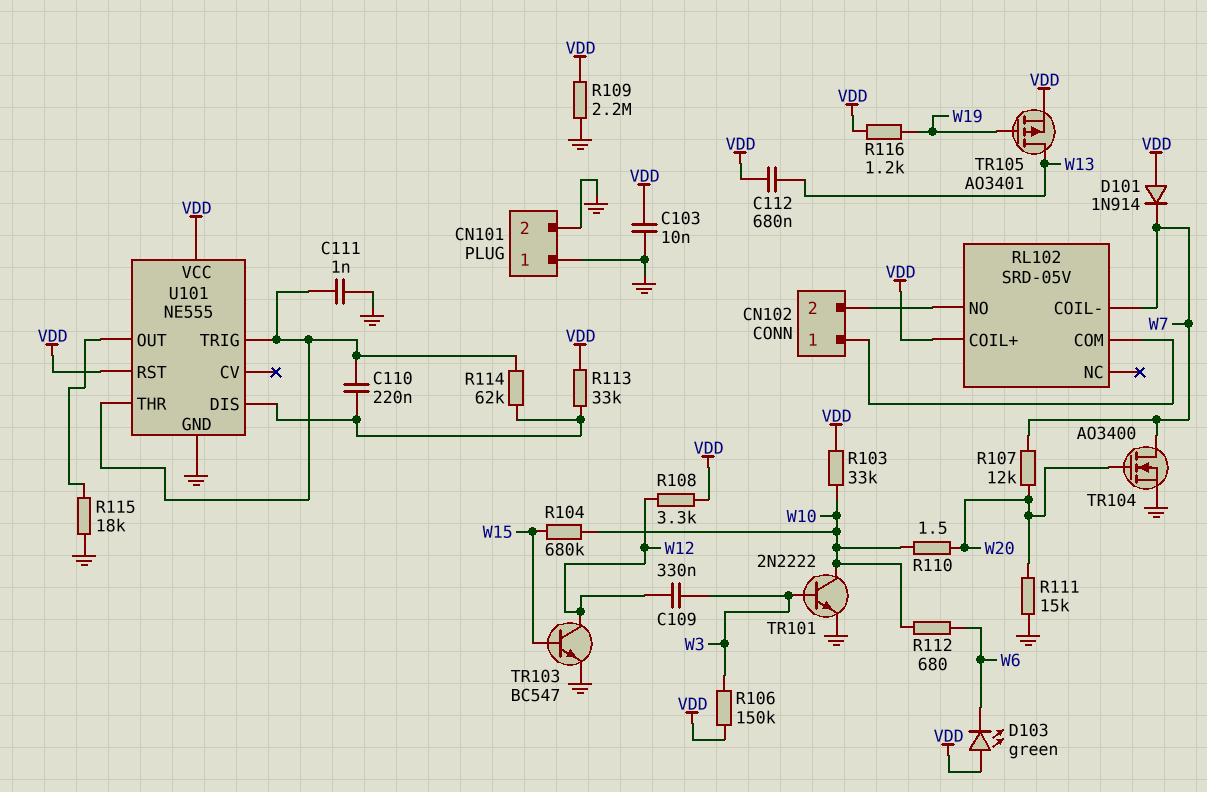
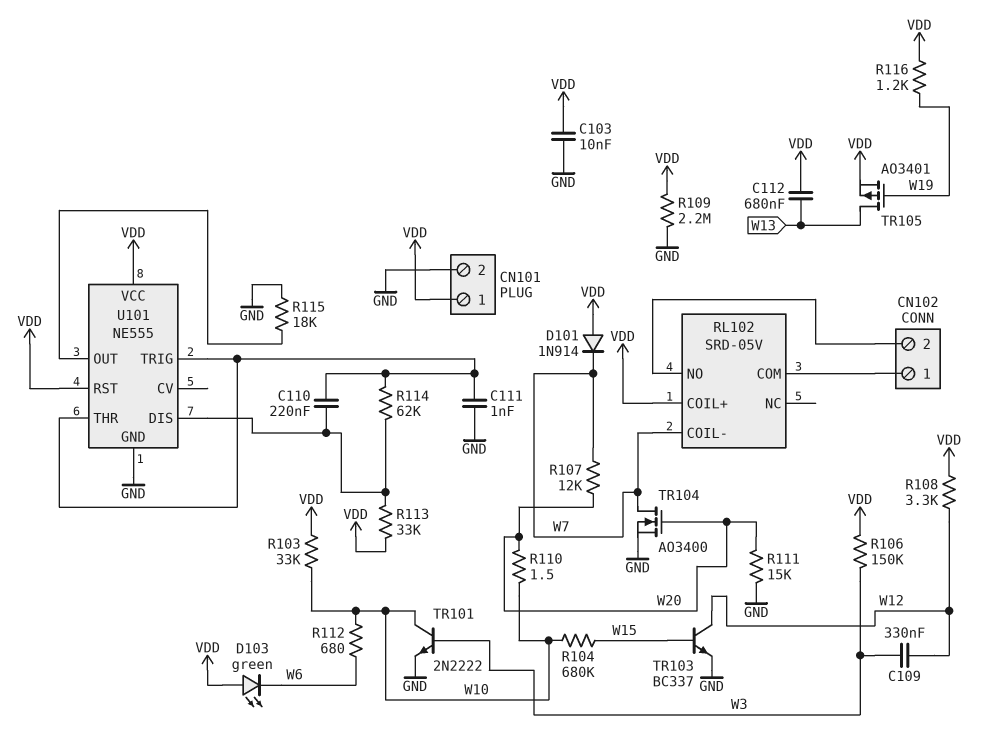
CN101 pin 1: GND -> VDD
TR103: NPN BC547 (B W15, C W12, E GND) -> NPN BC337 (B W15, C W12, E GND)

